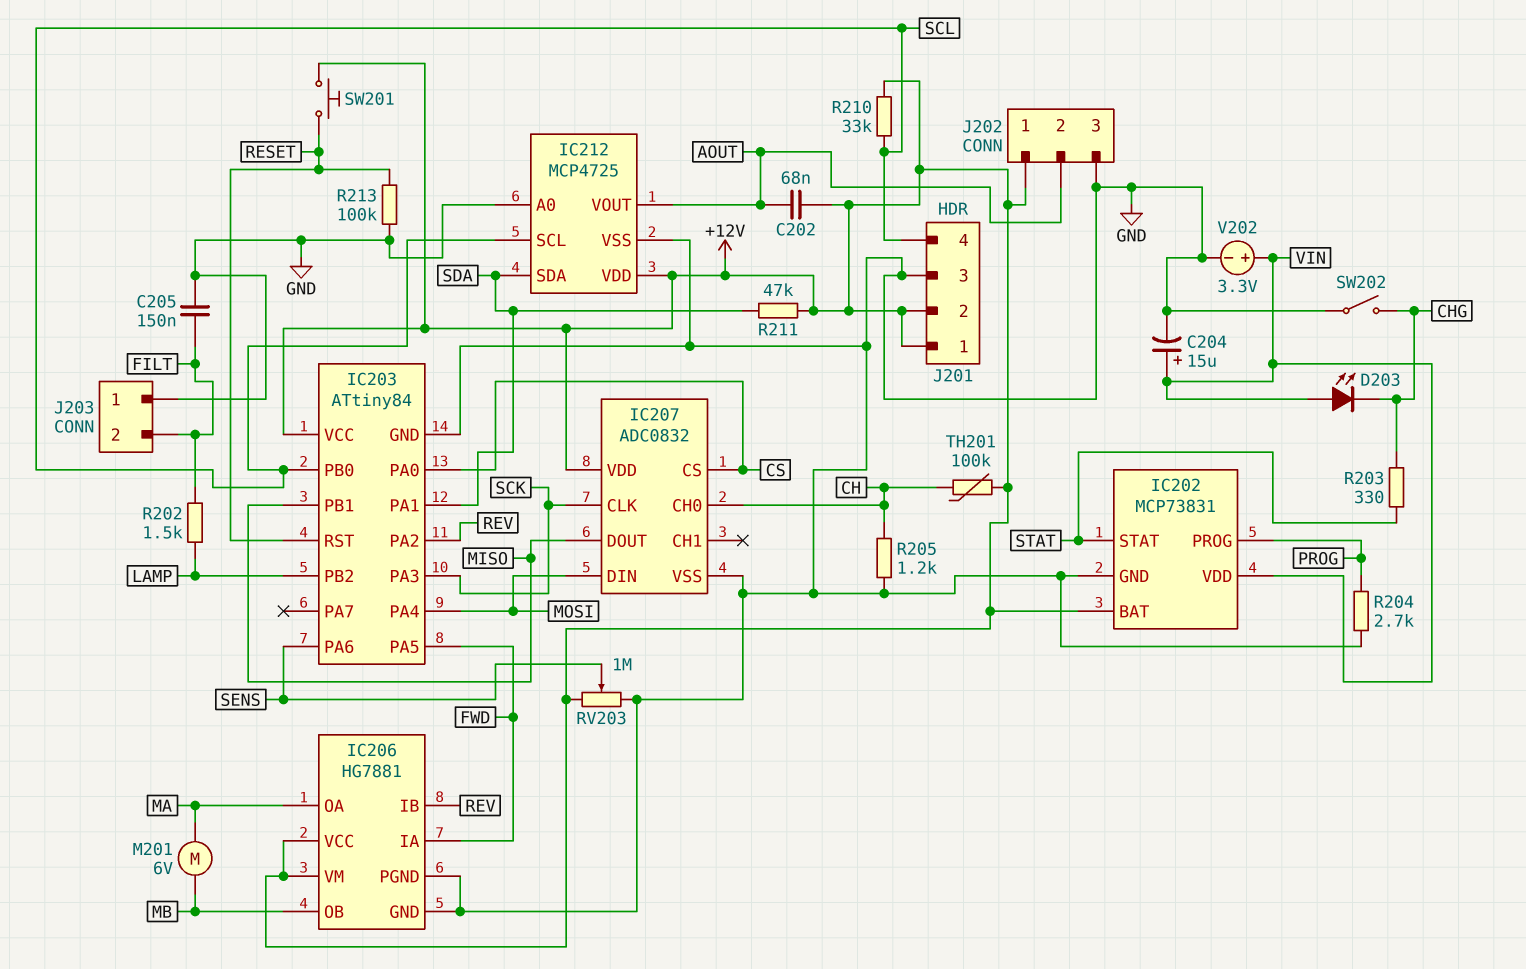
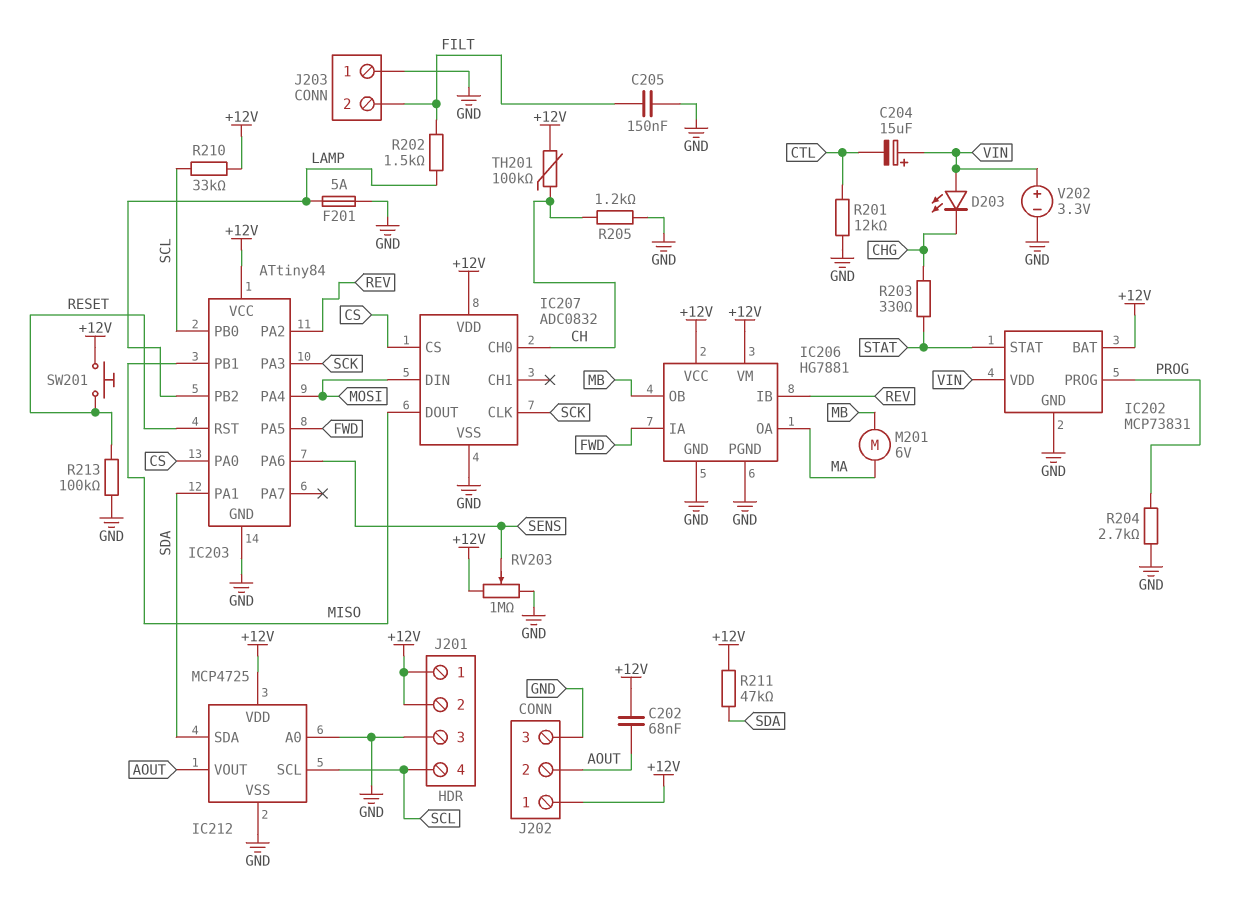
C204: 15uF (plus VIN, minus GND) -> 15uF (plus VIN, minus CTL)
F201: none -> 5A (GND, LAMP)
R201: none -> 12k (CTL, GND)
SW202: switch (CHG, GND) -> none

